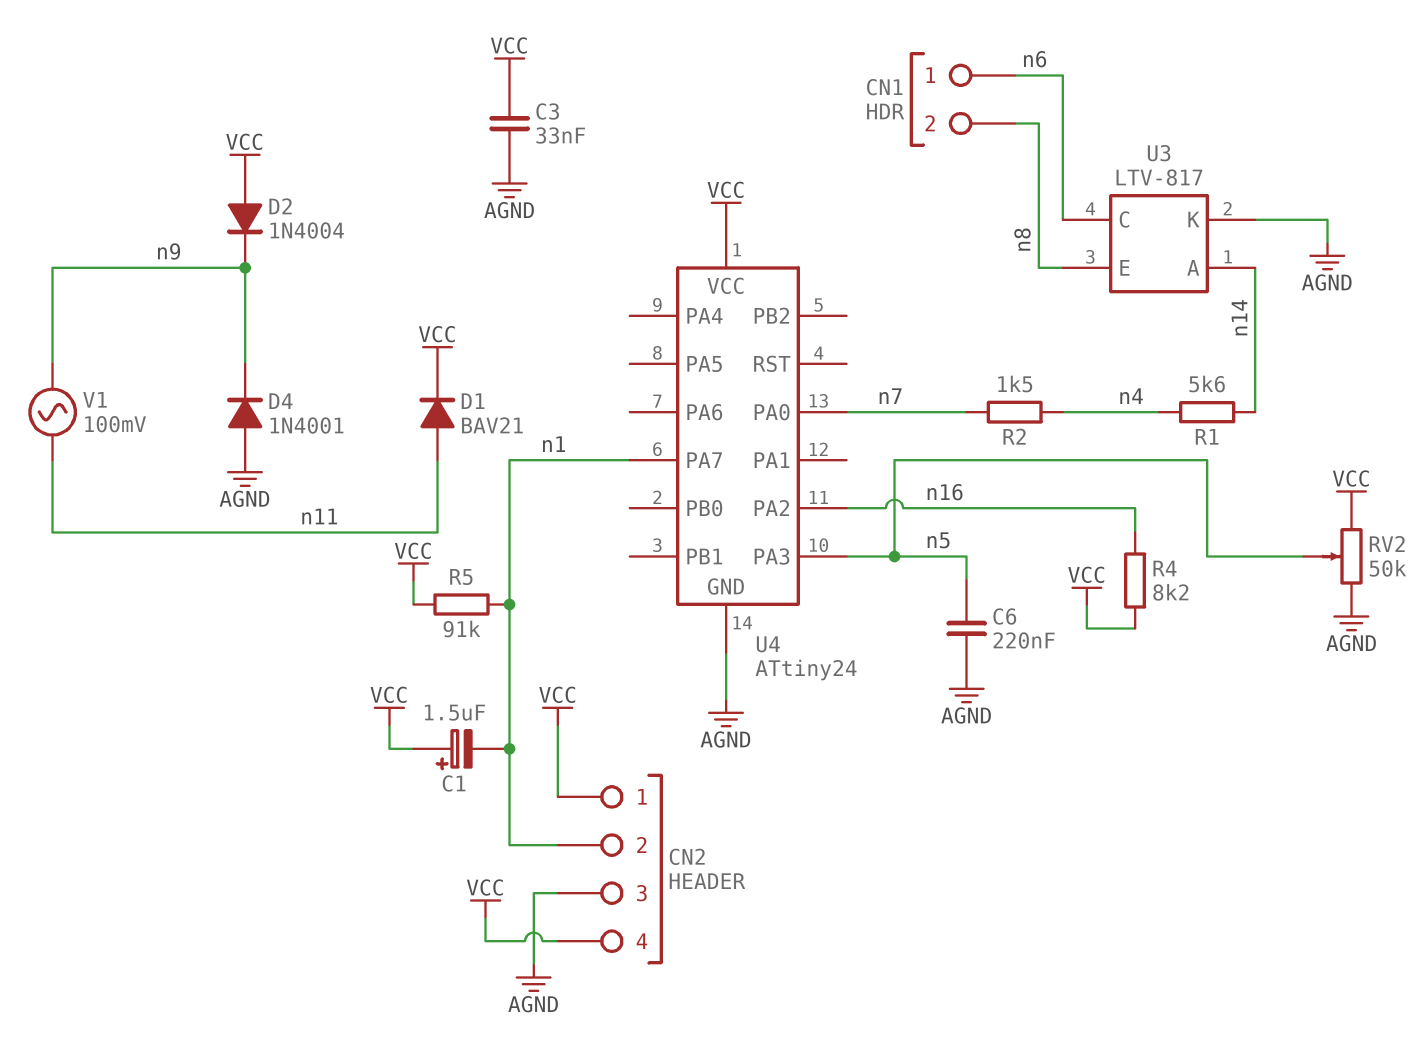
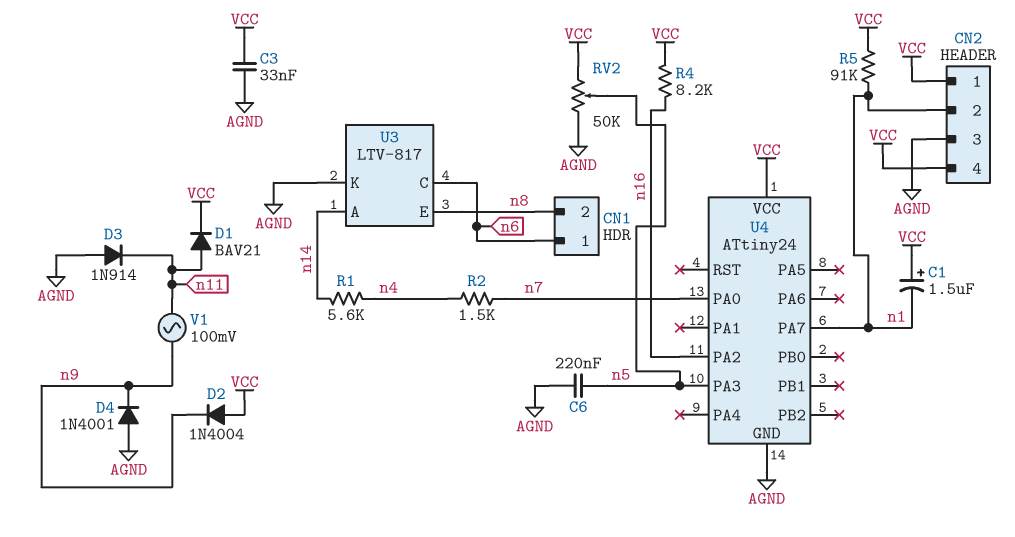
D3: none -> diode 1N914 (A AGND, K n11)

